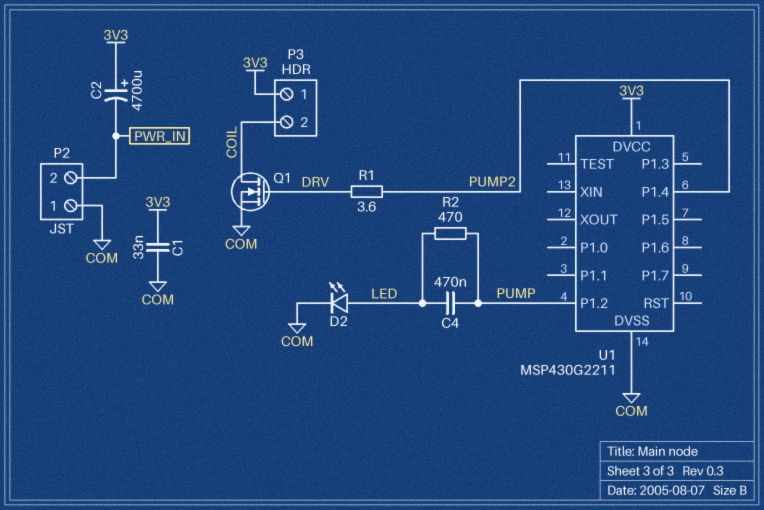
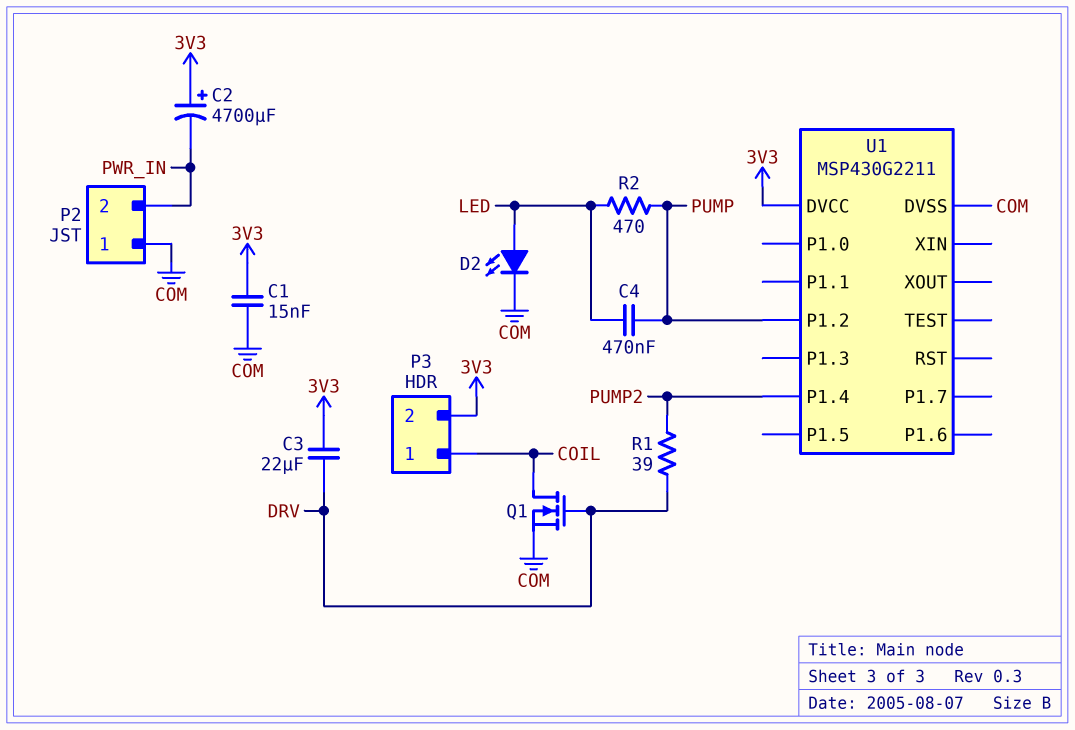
C1: 33nF (3V3, COM) -> 15nF (3V3, COM)
C3: none -> 22uF (3V3, DRV)
P3 pin 1: 3V3 -> COIL
P3 pin 2: COIL -> 3V3
R1: 3.6 (DRV, PUMP2) -> 39 (DRV, PUMP2)

